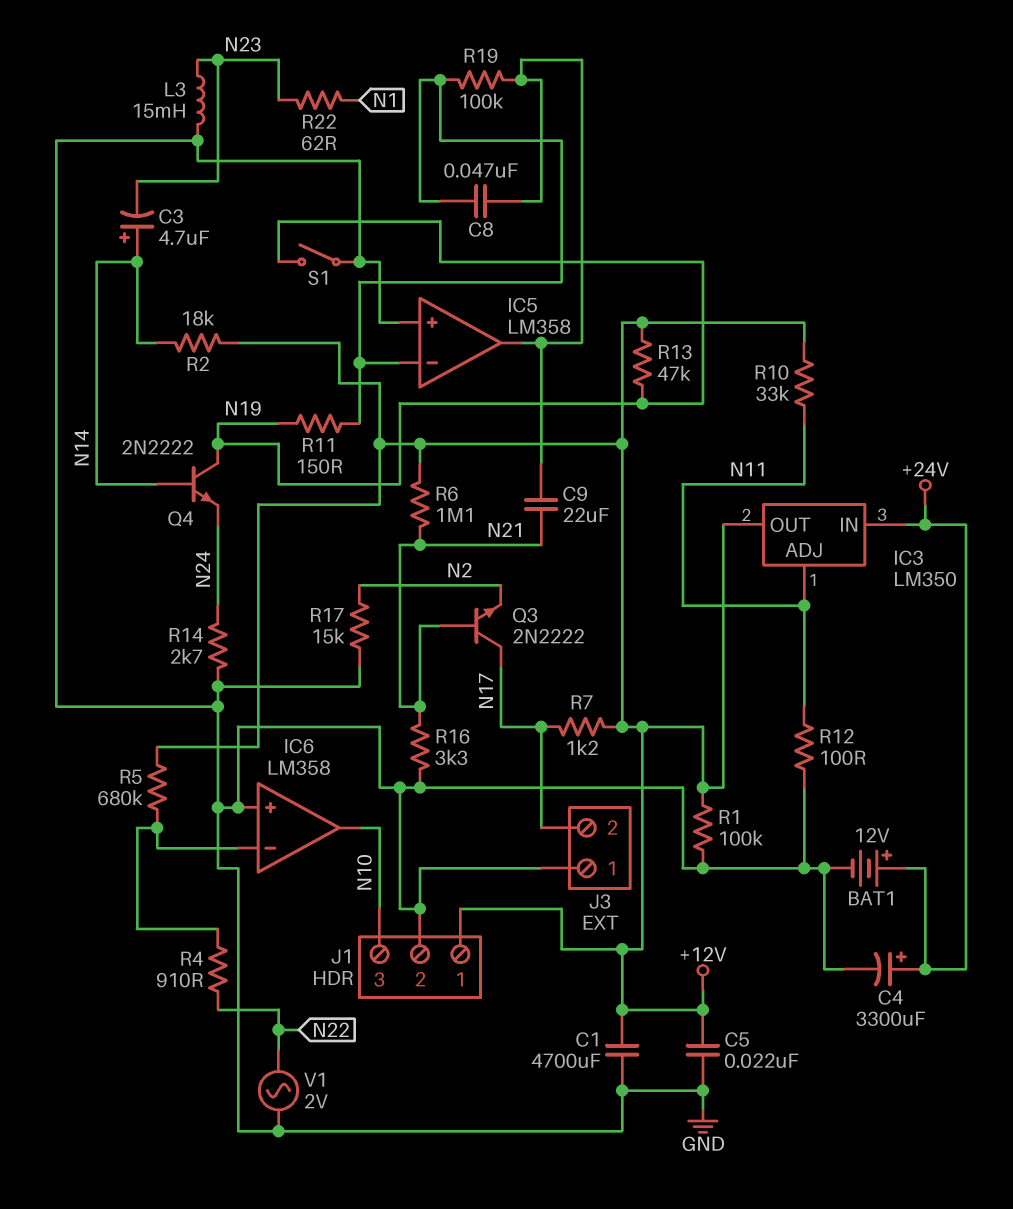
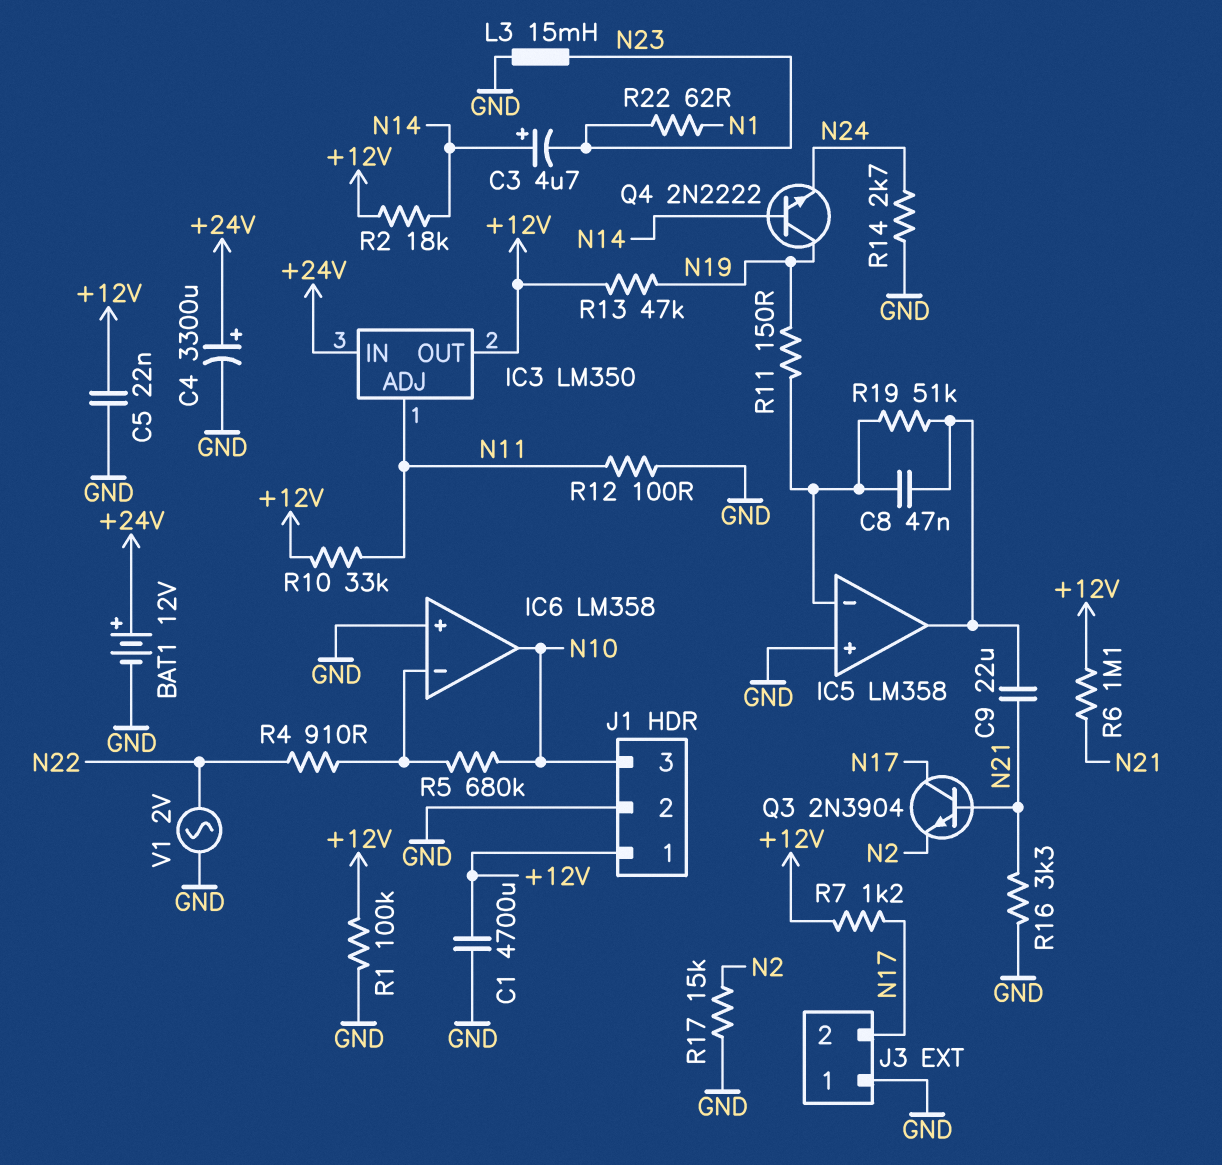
Q3: NPN 2N2222 (B N21, C N17, E N2) -> NPN 2N3904 (B N21, C N17, E N2)
R5: 680k (+12V, IC6/in-) -> 680k (IC6/in-, N10)
R19: 100k (IC5/in-, IC5/out) -> 51k (IC5/in-, IC5/out)
S1: switch (GND, N19) -> none

